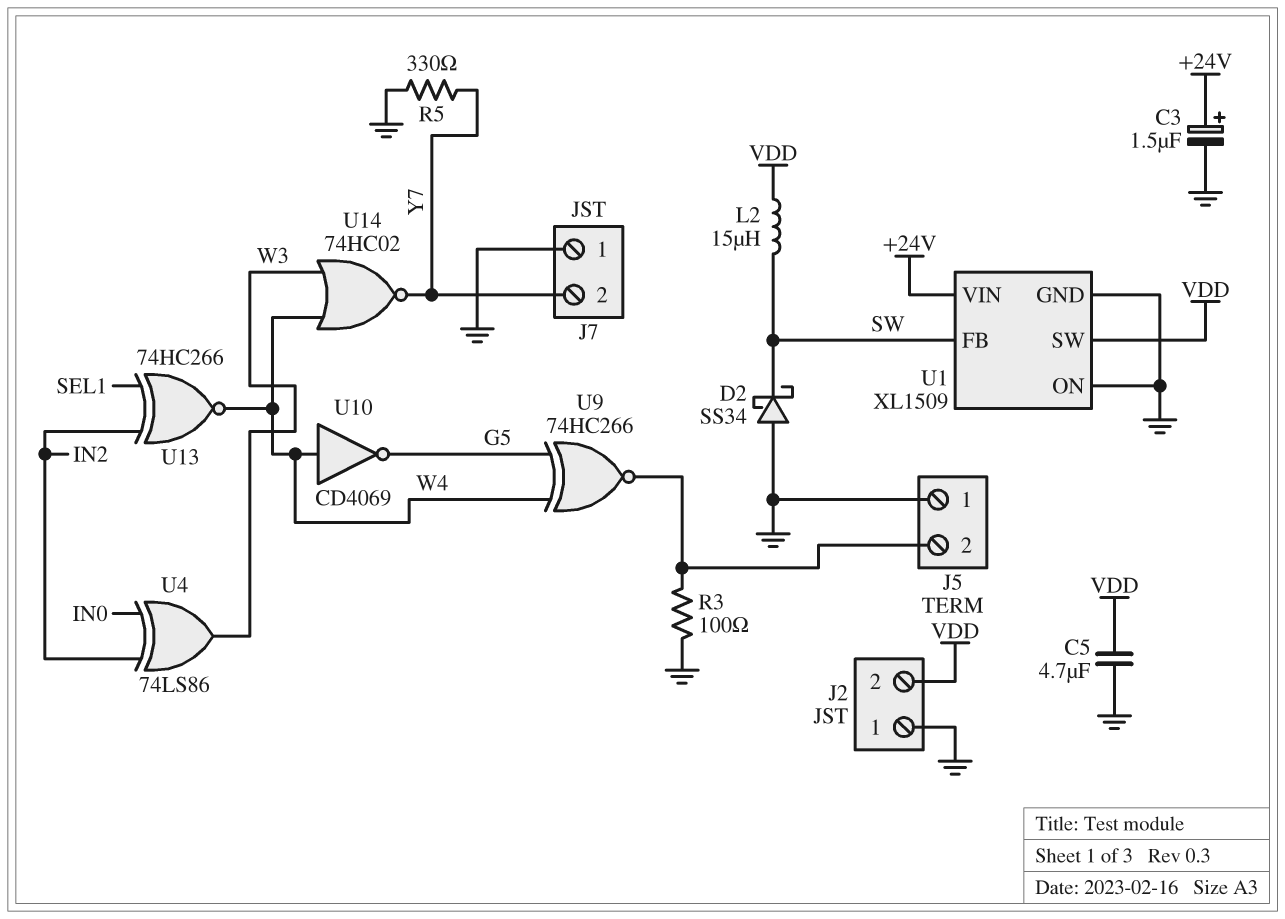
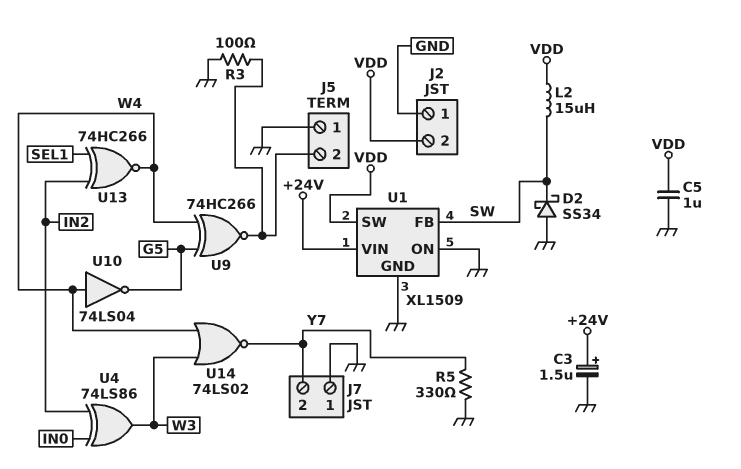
C5: 4.7uF (GND, VDD) -> 1uF (GND, VDD)
U10: NOT CD4069 (in W4, out G5) -> NOT 74LS04 (in W4, out G5)
U14: NOR 74HC02 (in W3, in W4, out Y7) -> NOR 74LS02 (in W3, in W4, out Y7)

